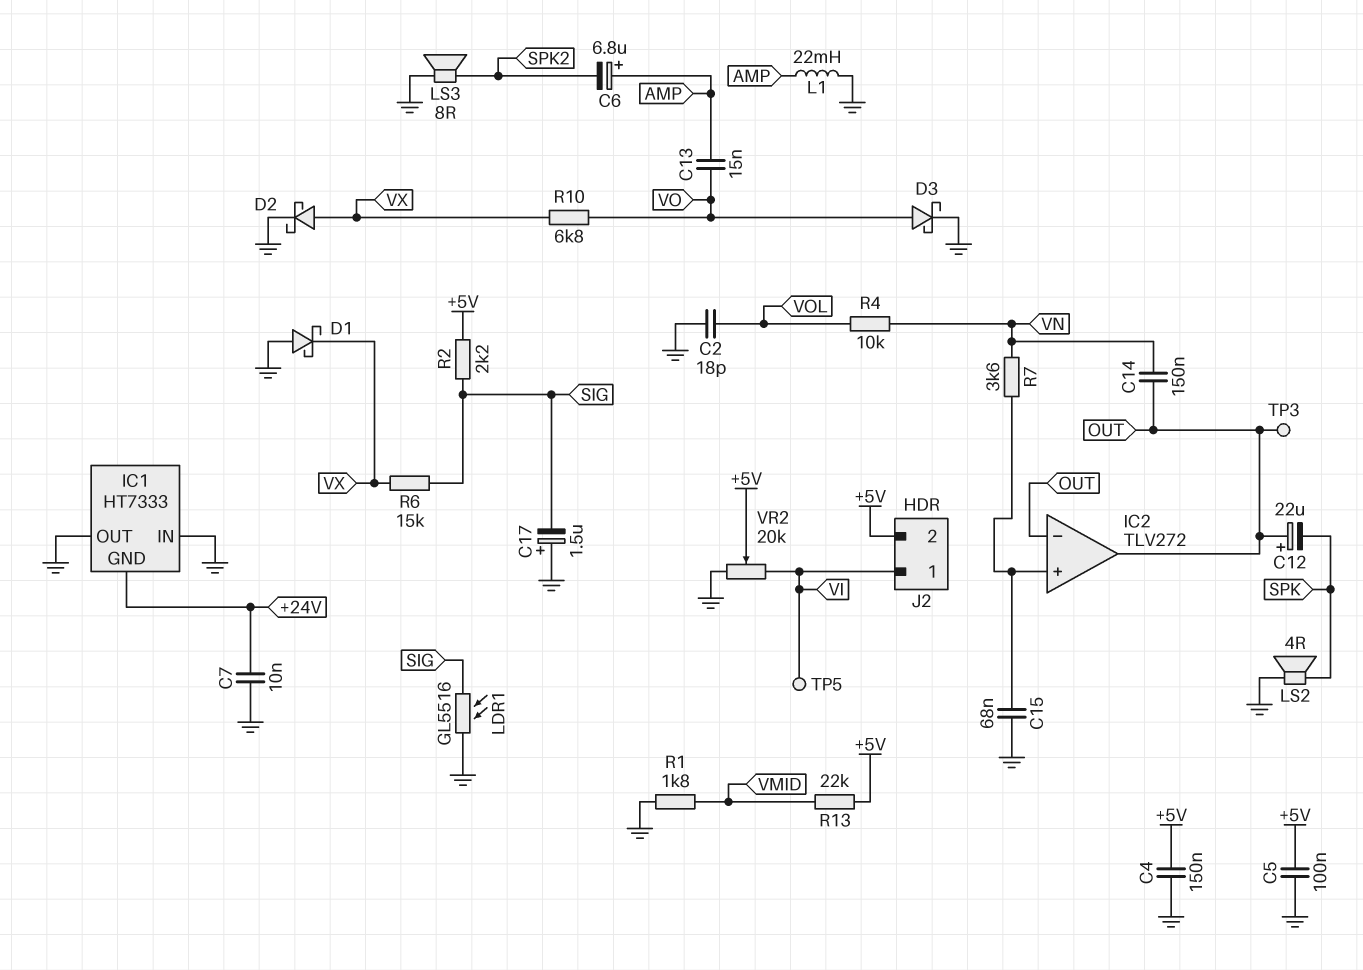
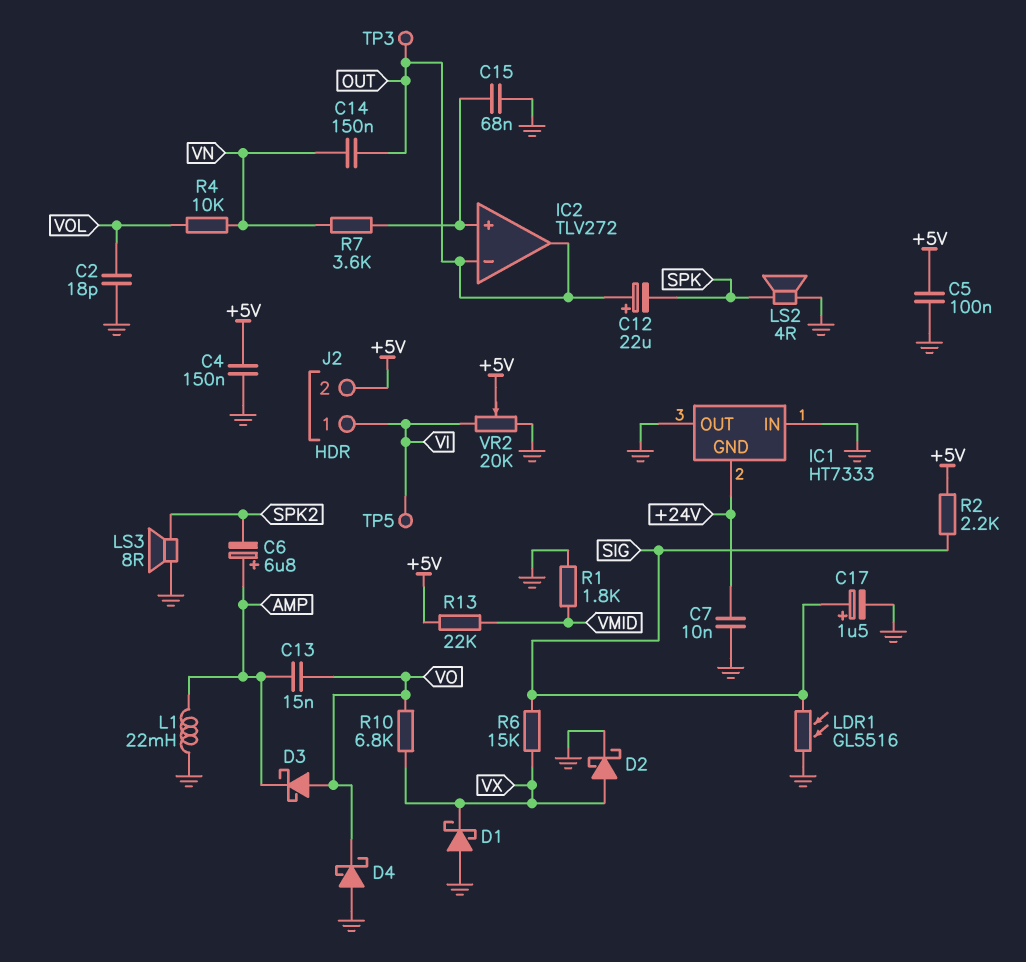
C17: 1.5uF (plus GND, minus SIG) -> 1.5uF (plus SIG, minus GND)
D3: schottky (A VO, K GND) -> schottky (A VO, K AMP)
D4: none -> schottky (A GND, K VO)

